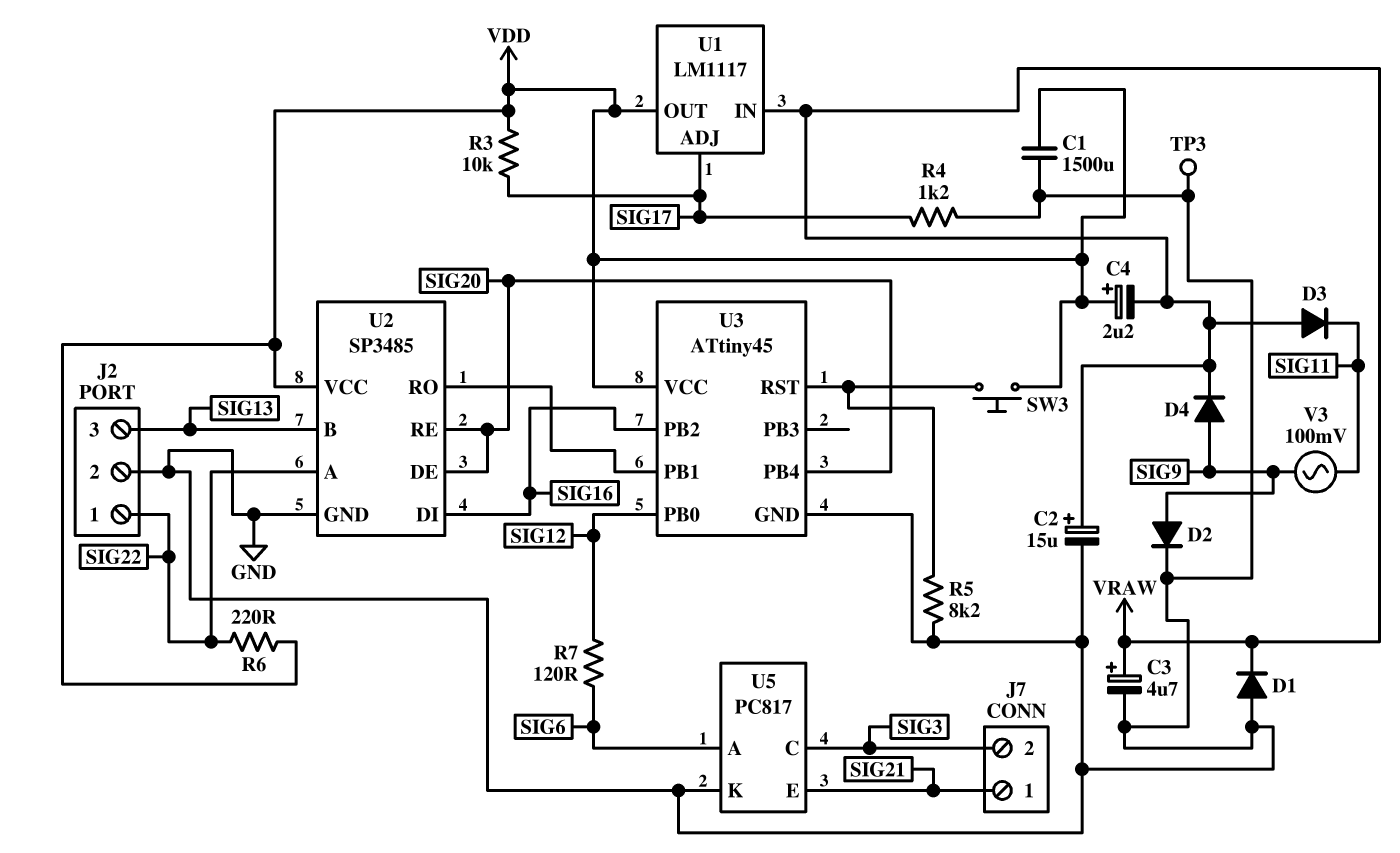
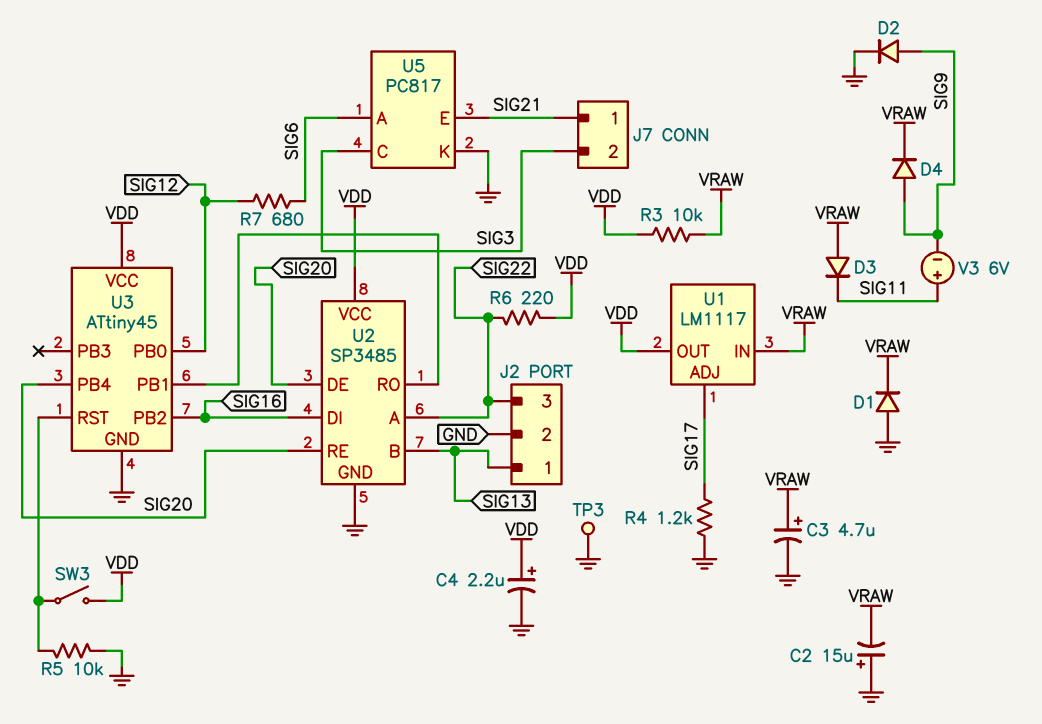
C1: 1500uF (GND, VDD) -> none
C2: 15uF (plus VRAW, minus GND) -> 15uF (plus GND, minus VRAW)
C4: 2.2uF (plus VDD, minus VRAW) -> 2.2uF (plus VDD, minus GND)
J2 pin 1: SIG22 -> SIG13
J2 pin 3: SIG13 -> SIG22
R3: 10k (SIG17, VDD) -> 10k (VDD, VRAW)
R5: 8.2k (GND, U3/RST) -> 10k (GND, U3/RST)
R7: 120 (SIG6, SIG12) -> 680 (SIG6, SIG12)
SW3: button (U3/RST, VDD) -> switch (U3/RST, VDD)
V3: AC 100mV (SIG9, SIG11) -> 6V (plus SIG11, minus SIG9)

